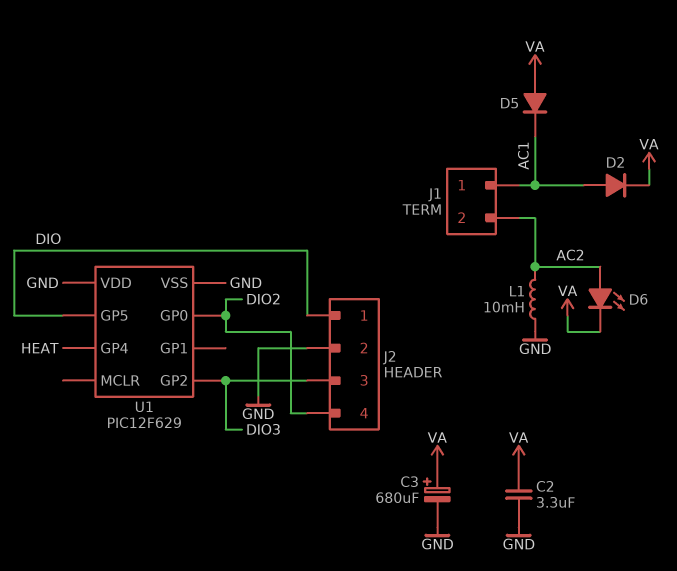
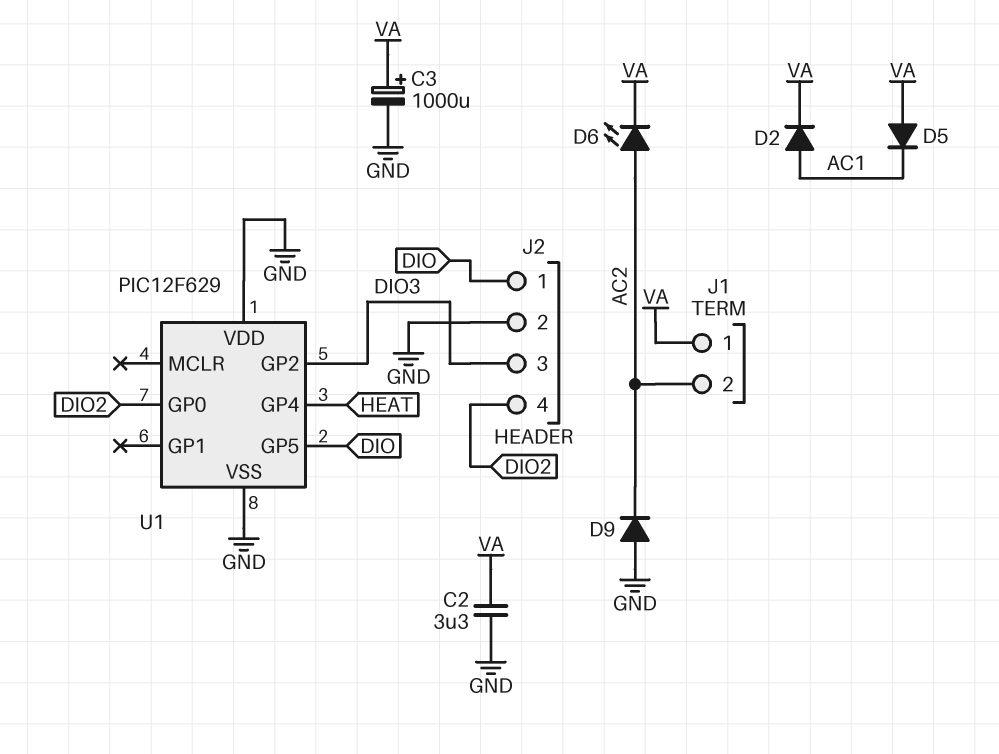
C3: 680uF (plus VA, minus GND) -> 1000uF (plus VA, minus GND)
D9: none -> diode (A GND, K AC2)
J1 pin 1: AC1 -> VA
L1: 10mH (AC2, GND) -> none

